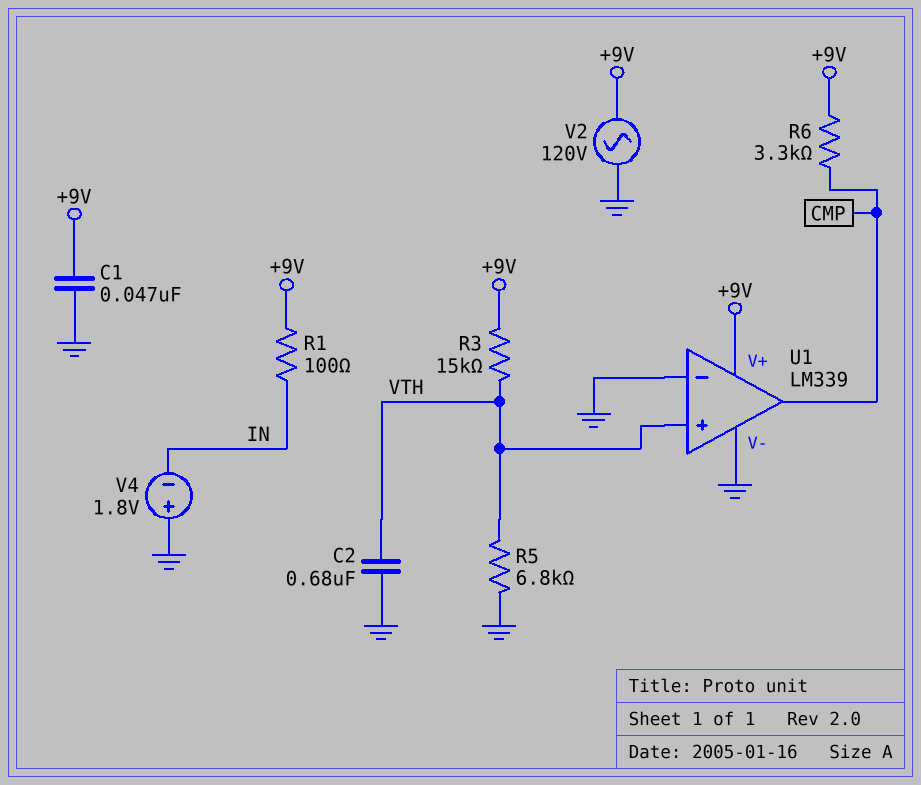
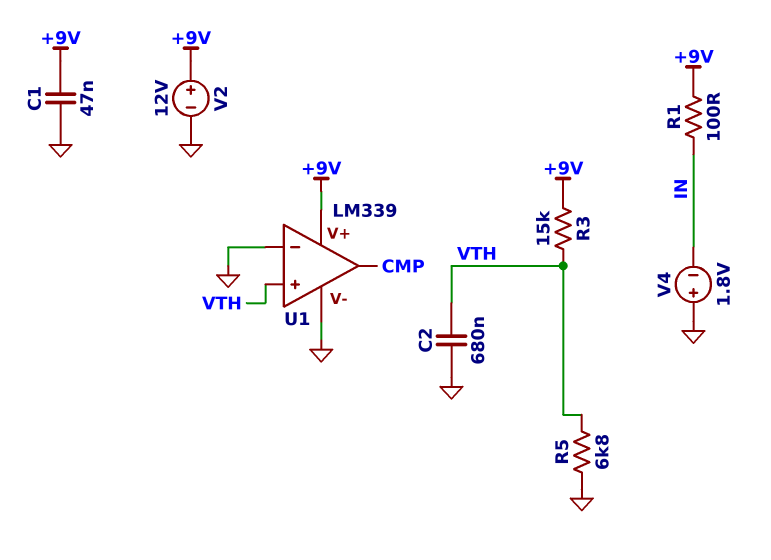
R6: 3.3k (+9V, CMP) -> none
V2: AC 120V (+9V, GND) -> 12V (plus +9V, minus GND)

